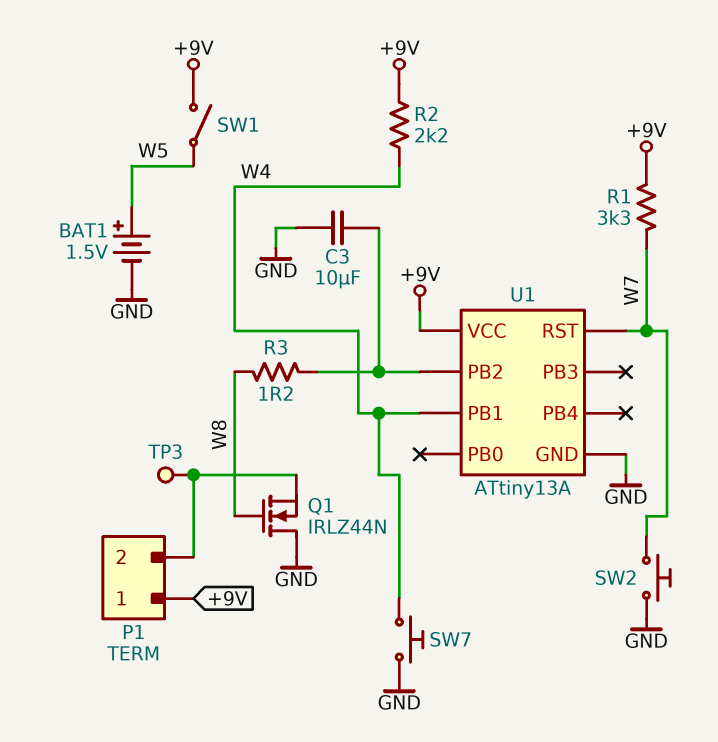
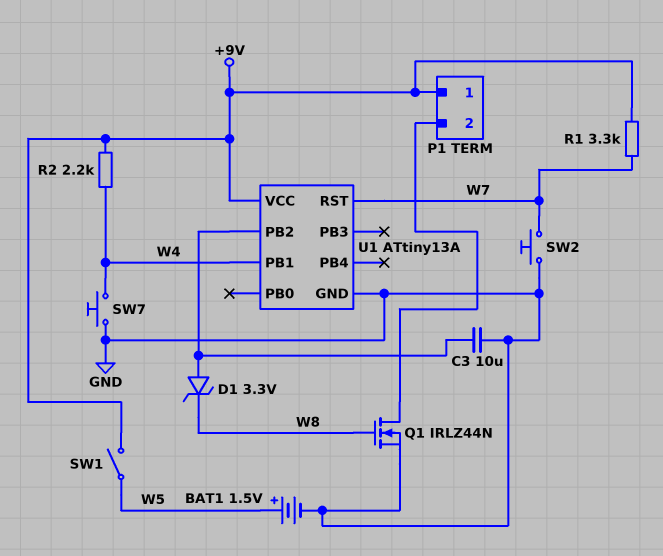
D1: none -> zener 3.3V (A U1/PB2, K W8)
Q1: NMOS IRLZ44N (G W8, D GND, S P1/2) -> NMOS IRLZ44N (G W8, D P1/2, S GND)
R3: 1.2 (U1/PB2, W8) -> none
TP3: test point (P1/2) -> none

